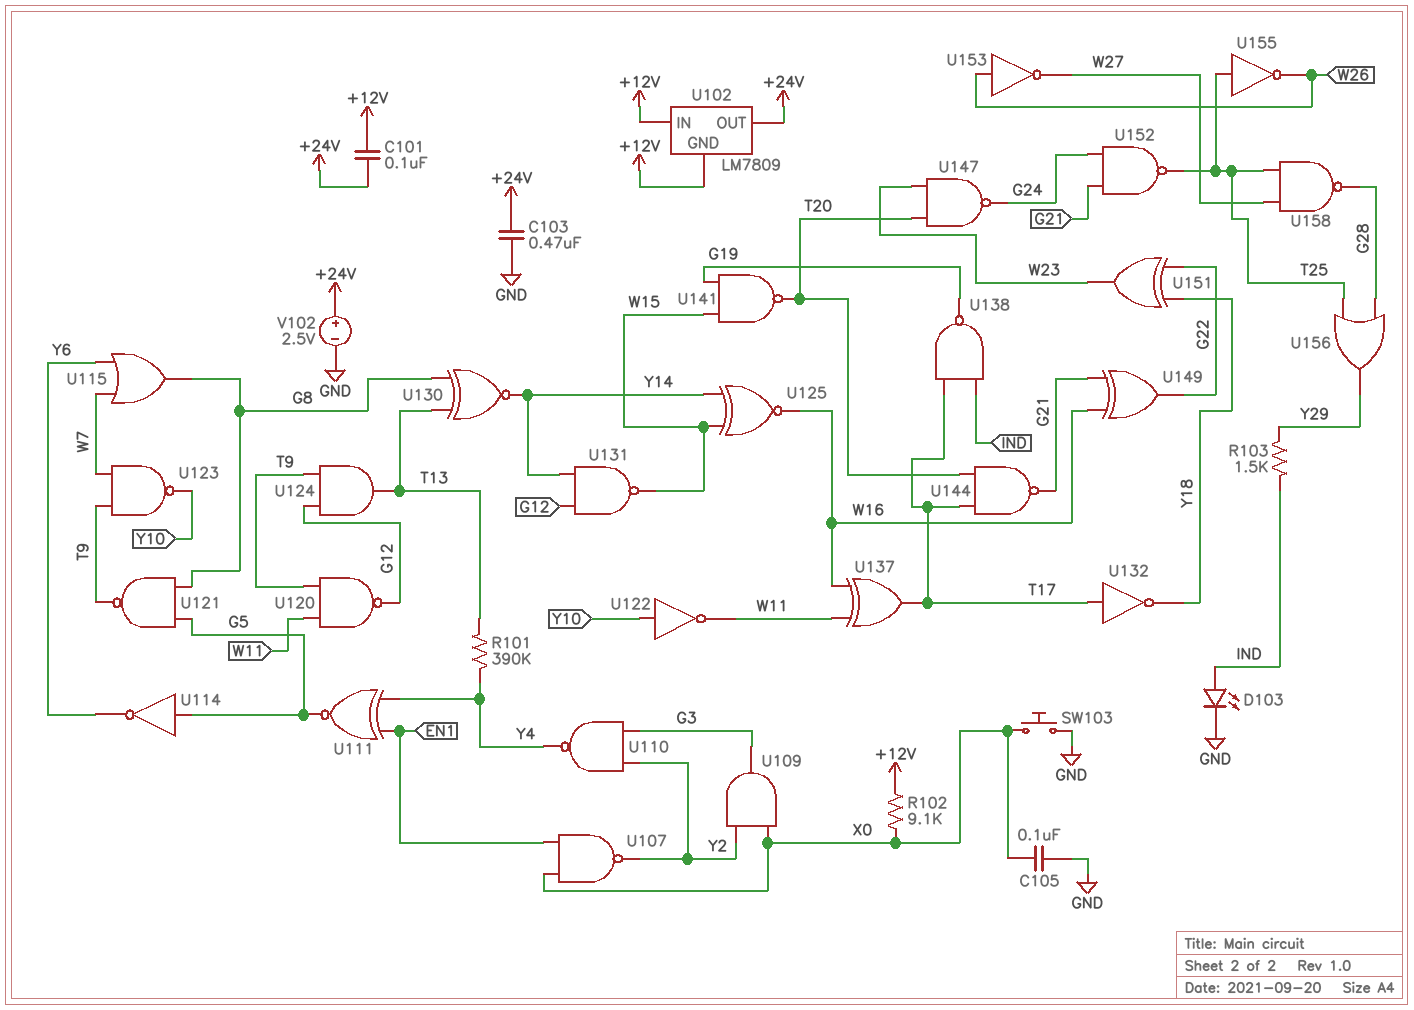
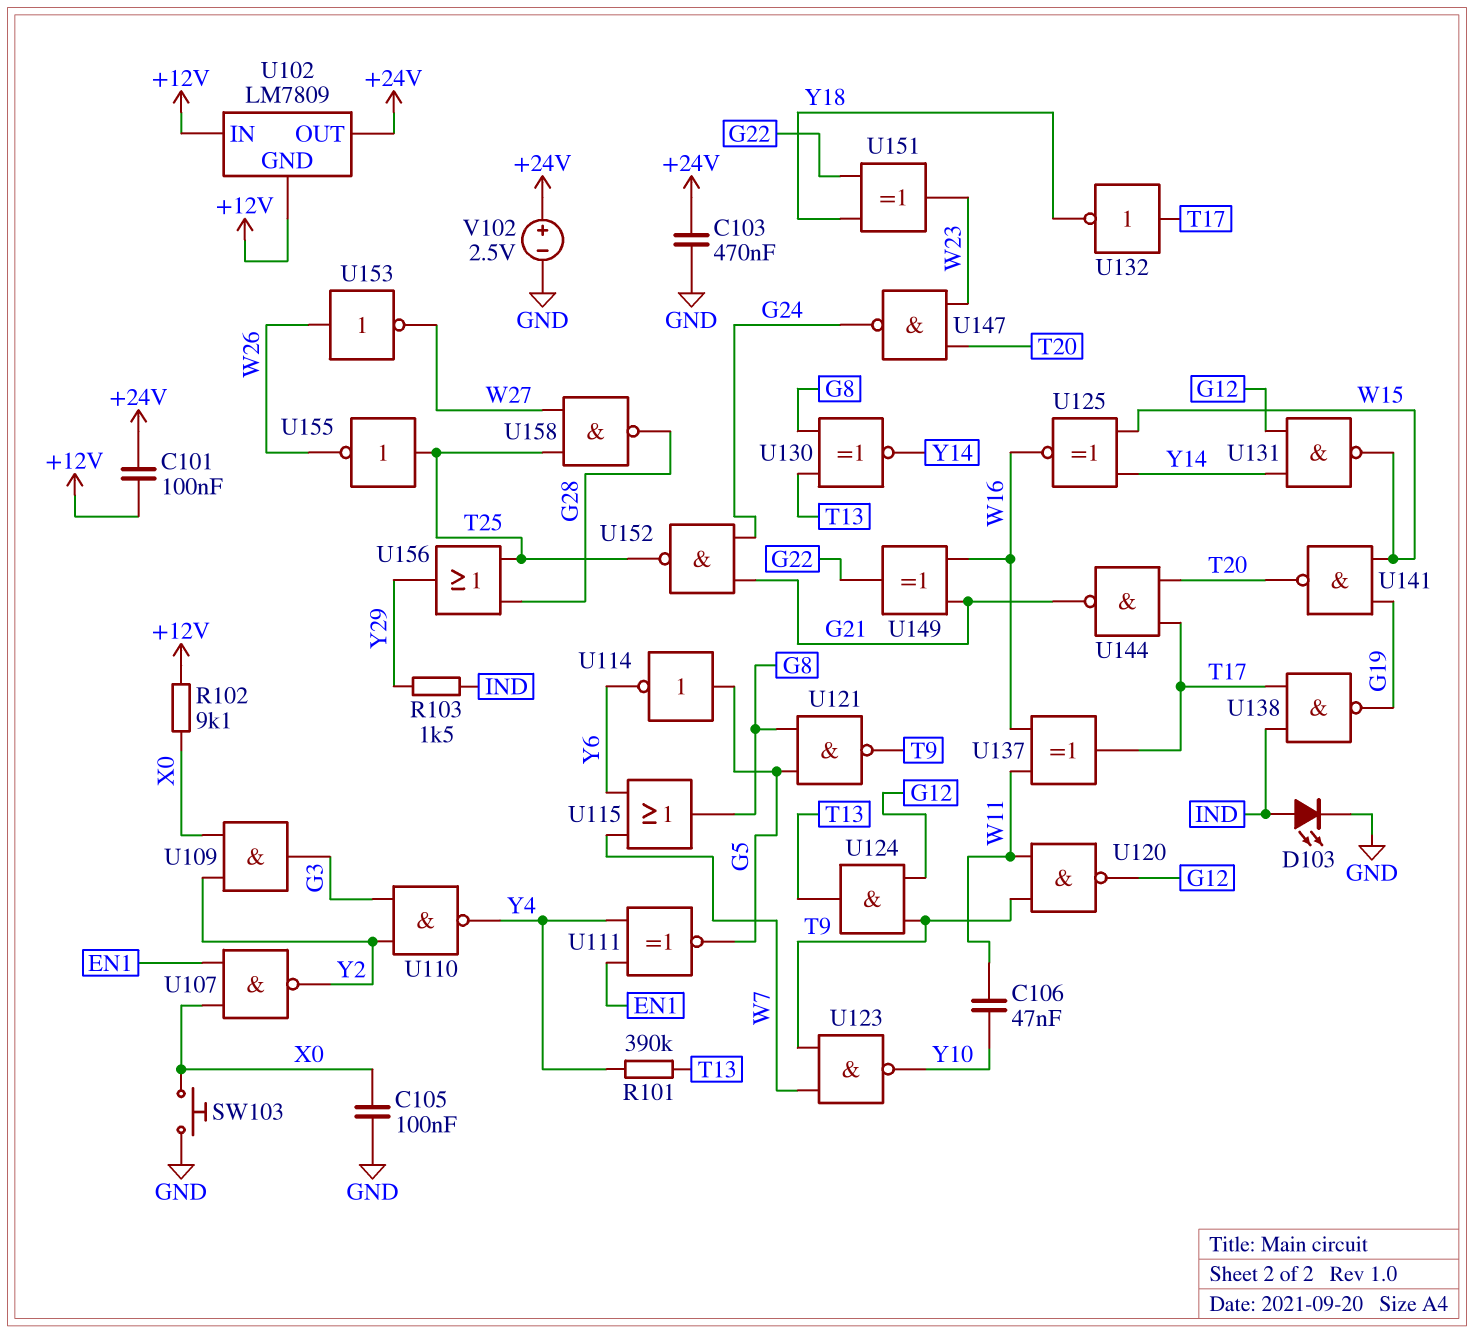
C106: none -> 47nF (W11, Y10)
U122: NOT (in Y10, out W11) -> none

